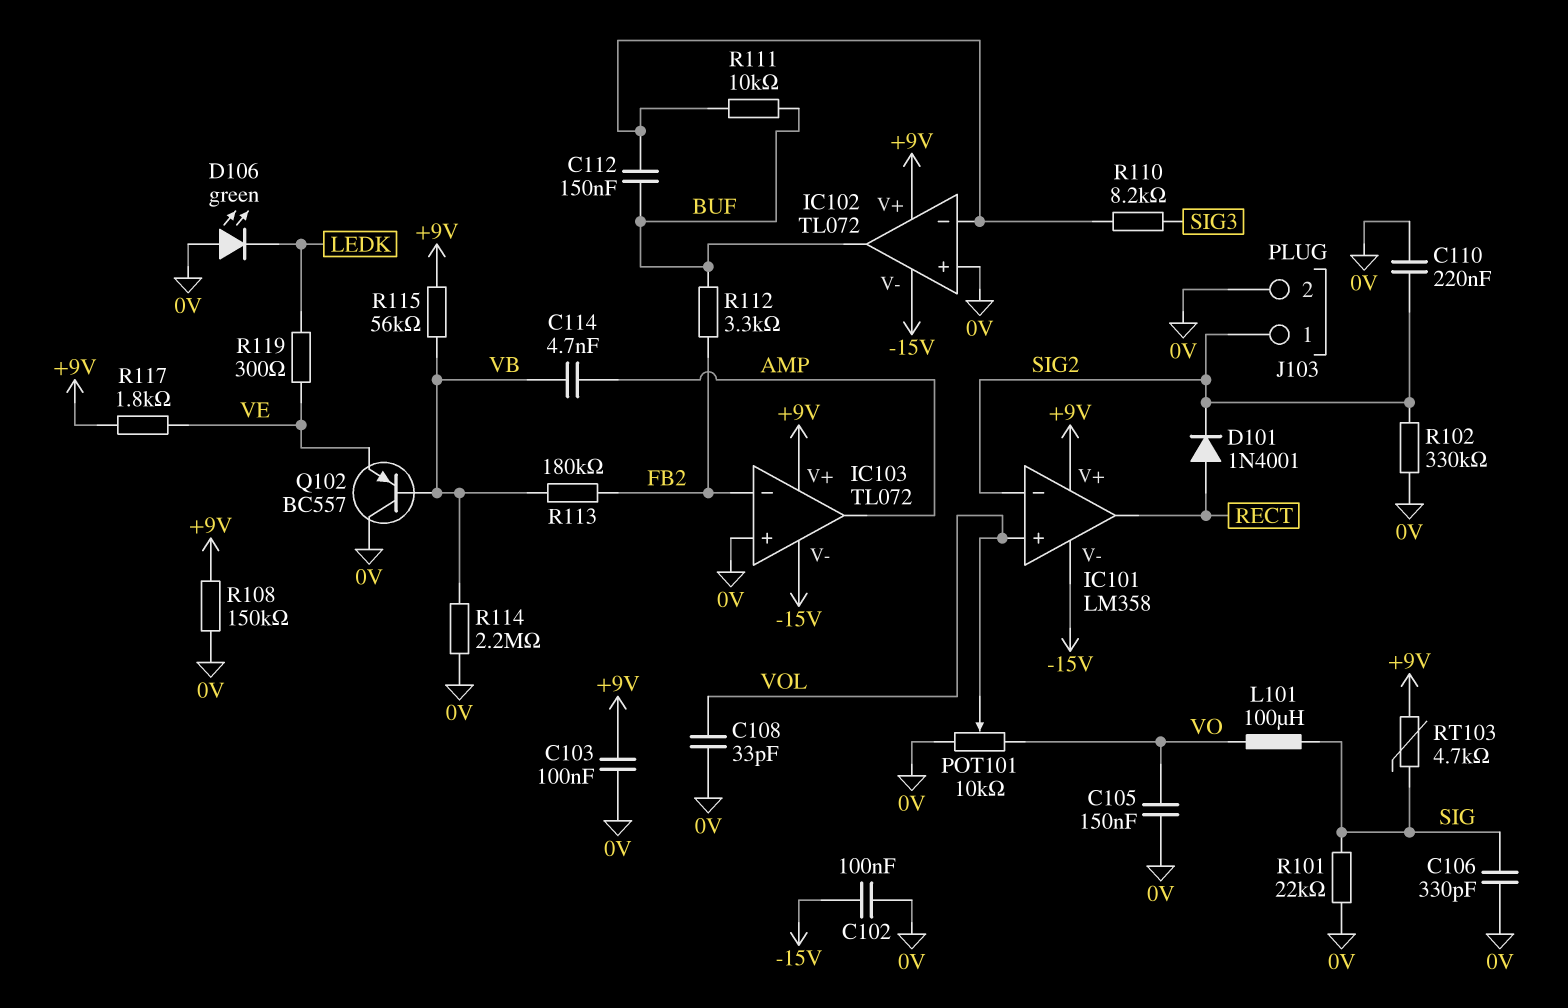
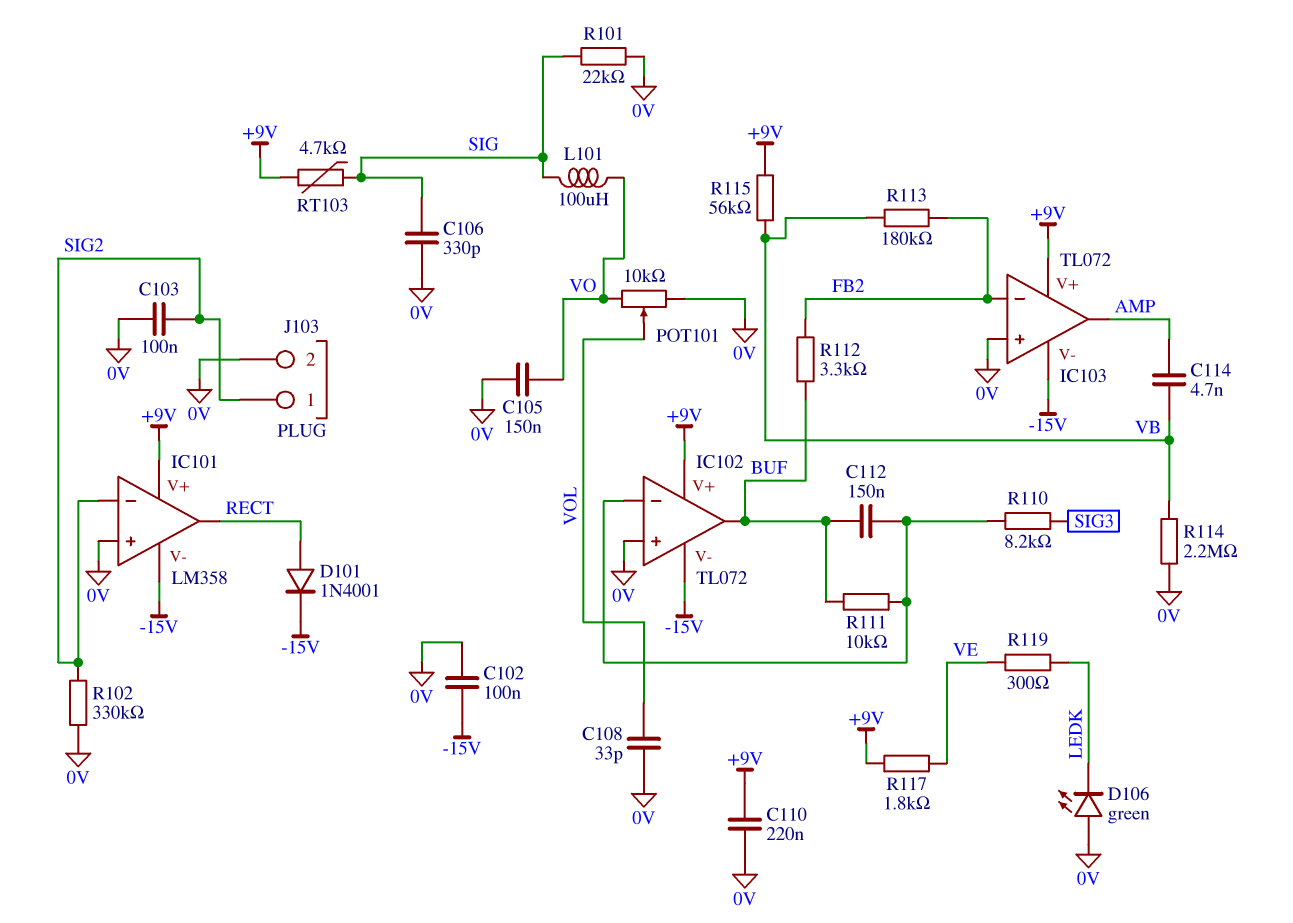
C103: 100nF (+9V, 0V) -> 100nF (0V, SIG2)
C110: 220nF (0V, SIG2) -> 220nF (+9V, 0V)
D101: diode 1N4001 (A RECT, K SIG2) -> diode 1N4001 (A RECT, K -15V)
IC101 pin in+: VOL -> 0V
Q102: PNP BC557 (B VB, C 0V, E VE) -> none
R108: 150k (+9V, 0V) -> none

